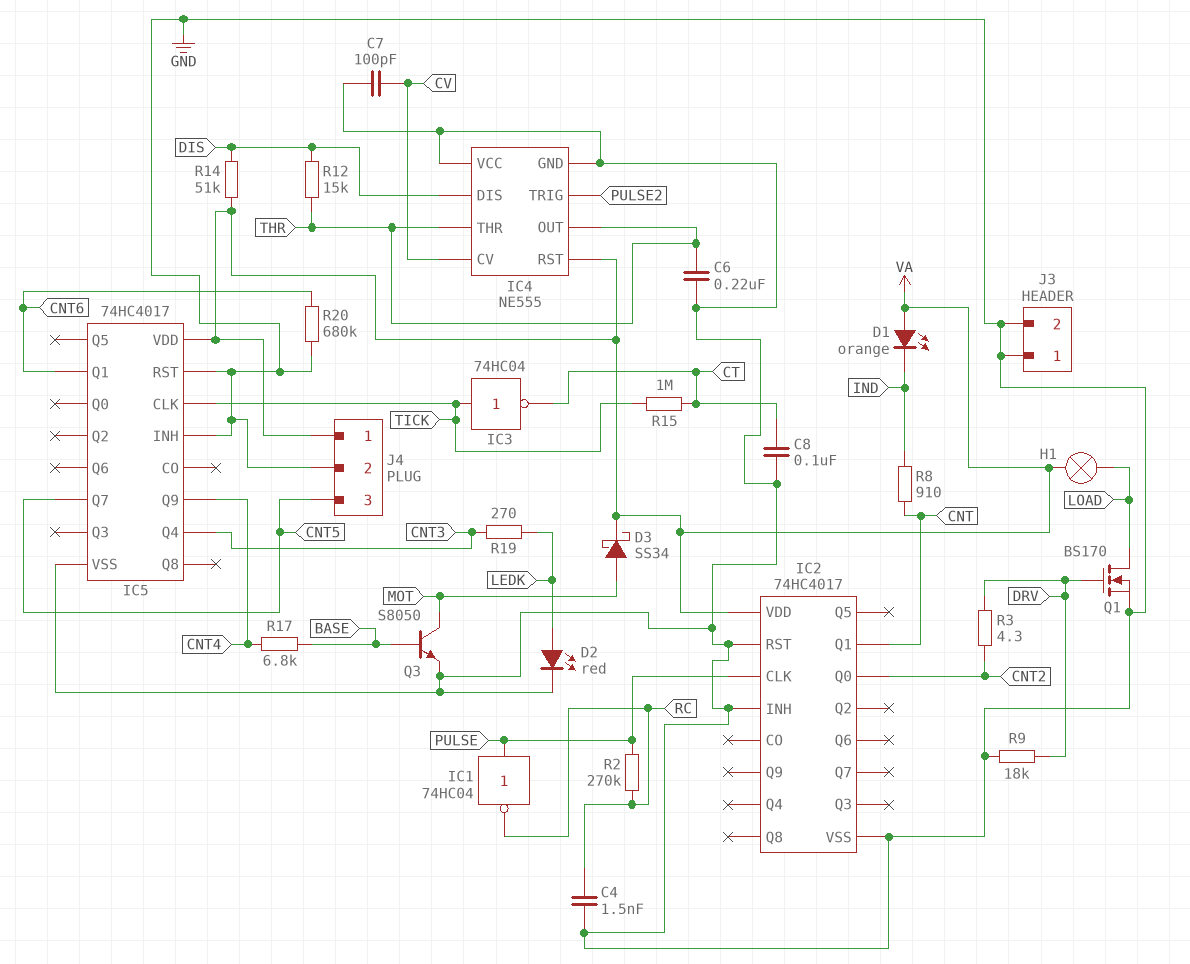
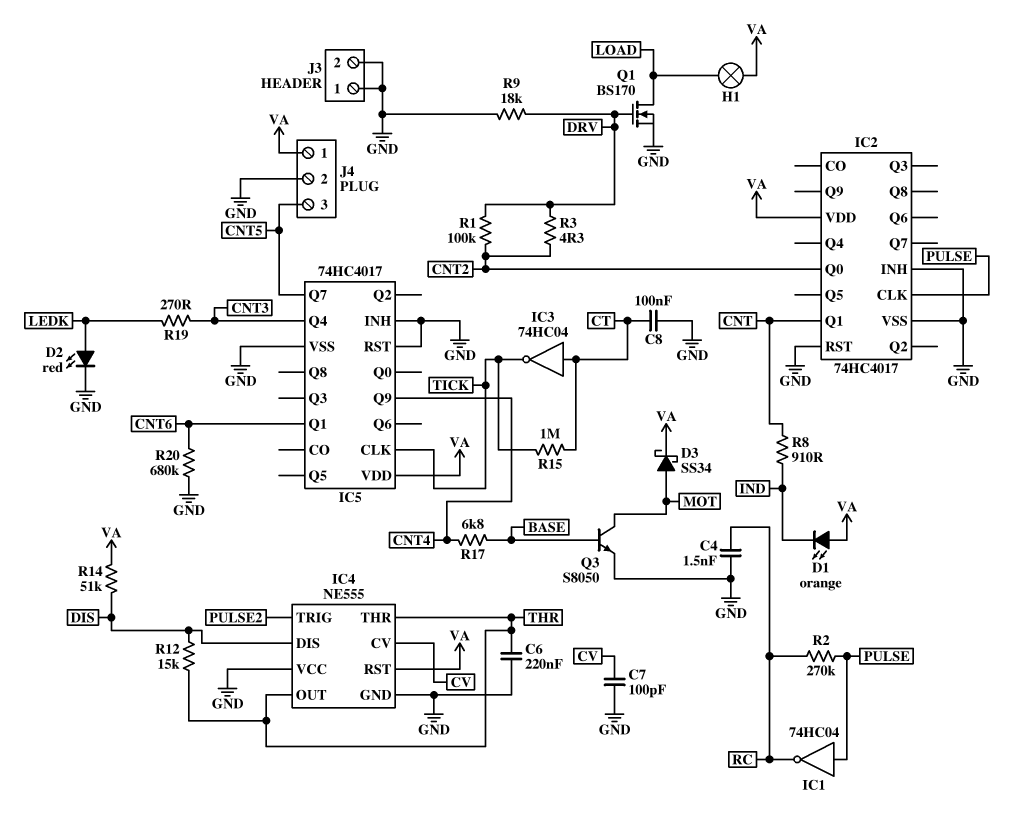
IC3: NOT 74HC04 (in TICK, out CT) -> NOT 74HC04 (in CT, out TICK)
R1: none -> 100k (CNT2, DRV)

